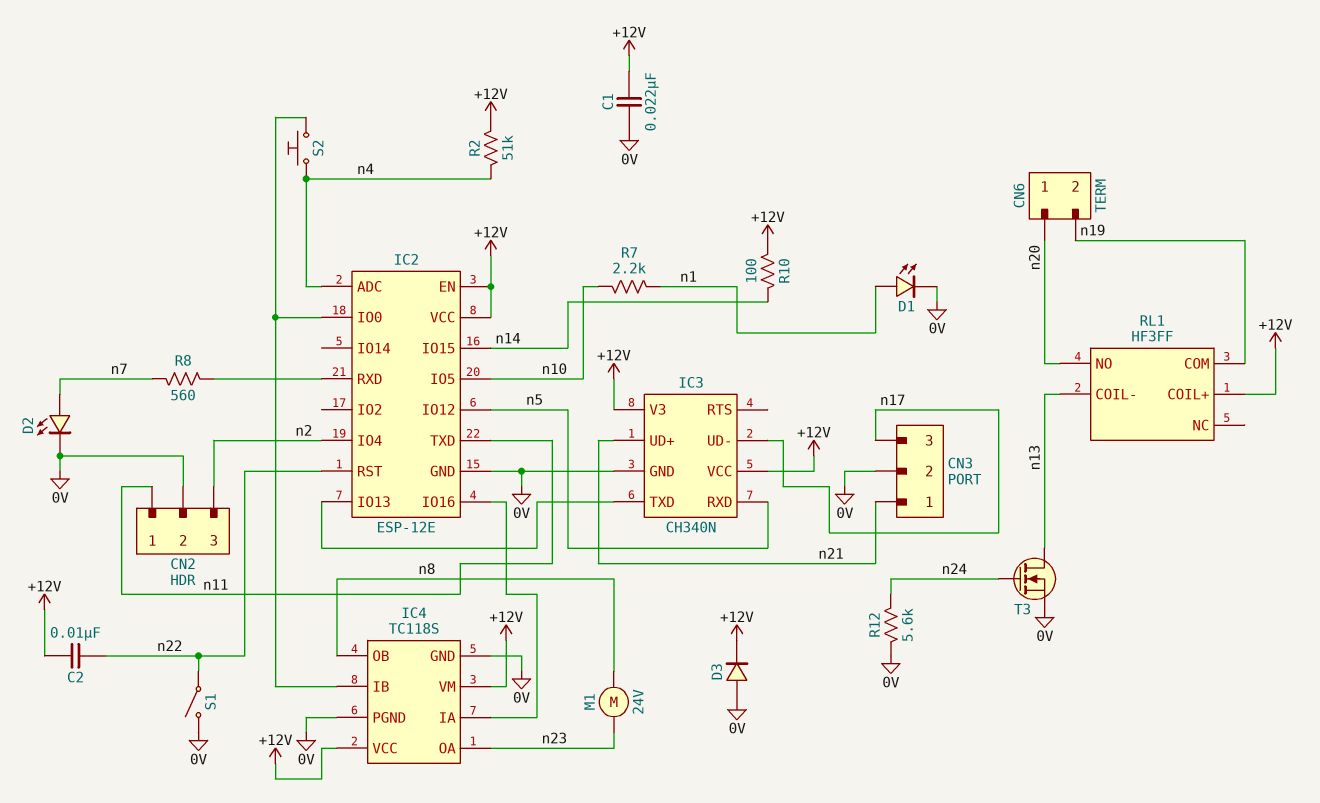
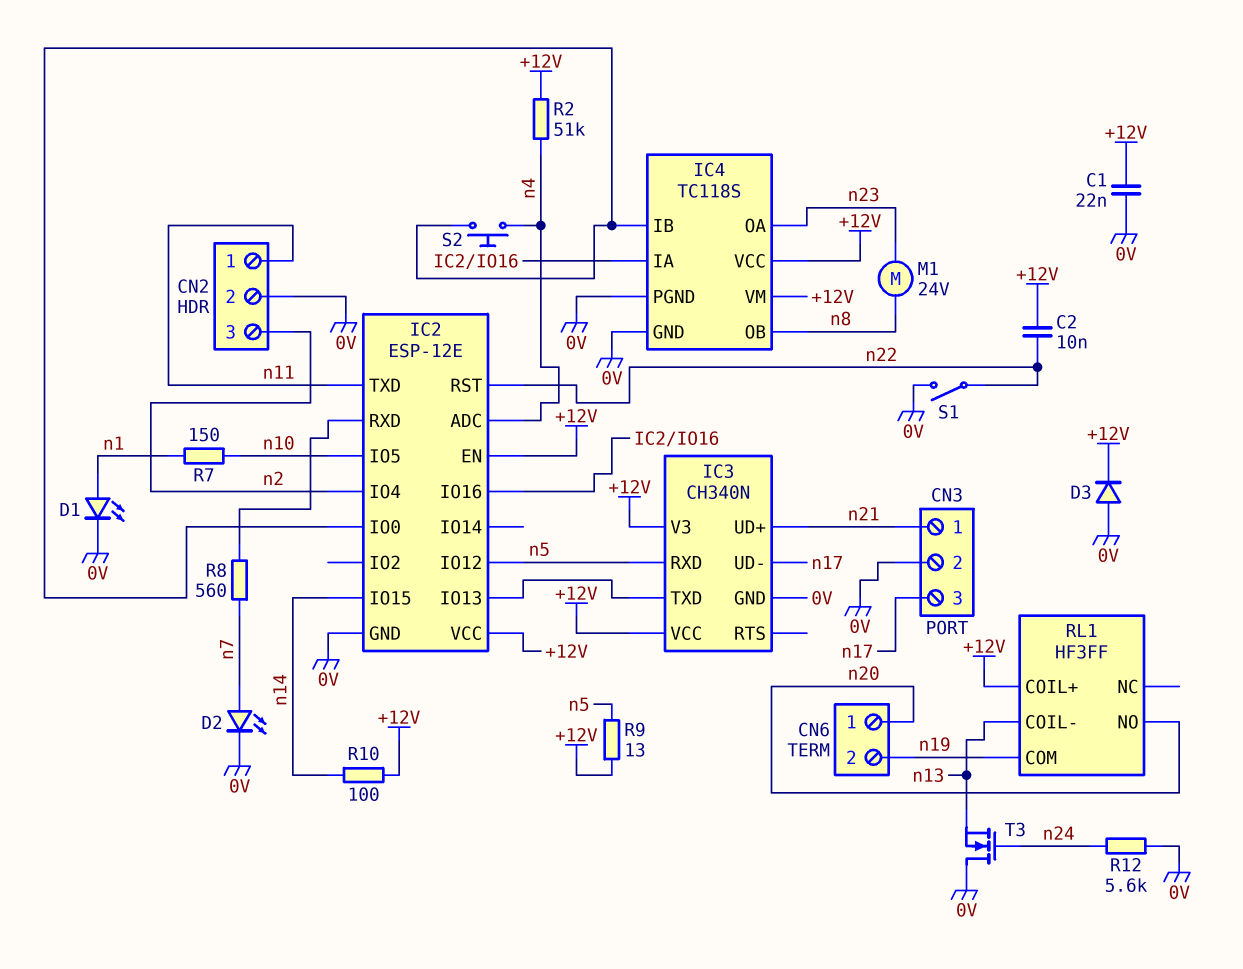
R7: 2.2k (n1, n10) -> 150 (n1, n10)
R9: none -> 13 (+12V, n5)
T3: NMOS (G n24, D n13, S 0V) -> NMOS (G n24, D 0V, S n13)

